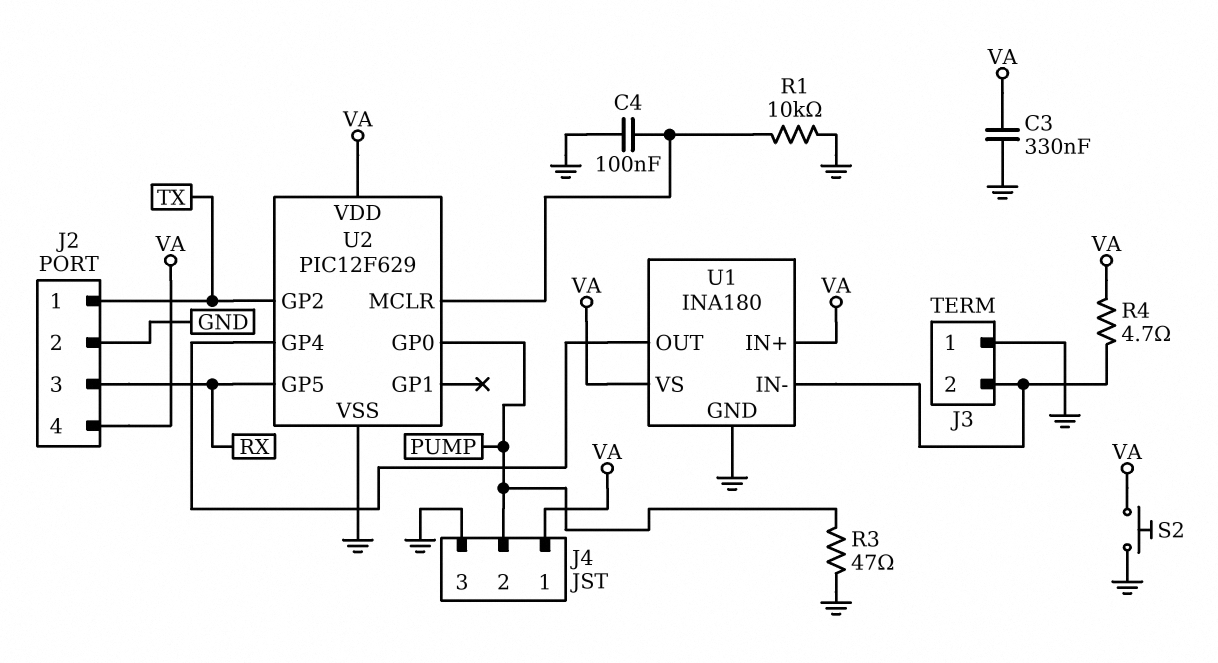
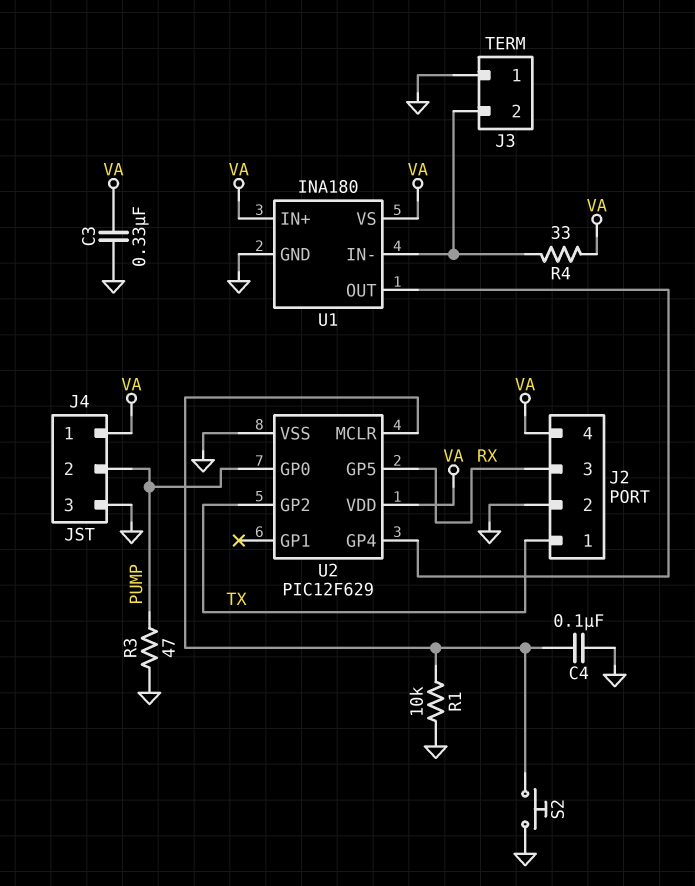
R4: 4.7 (J3/2, VA) -> 33 (J3/2, VA)
S2: button (GND, VA) -> button (GND, U2/MCLR)

